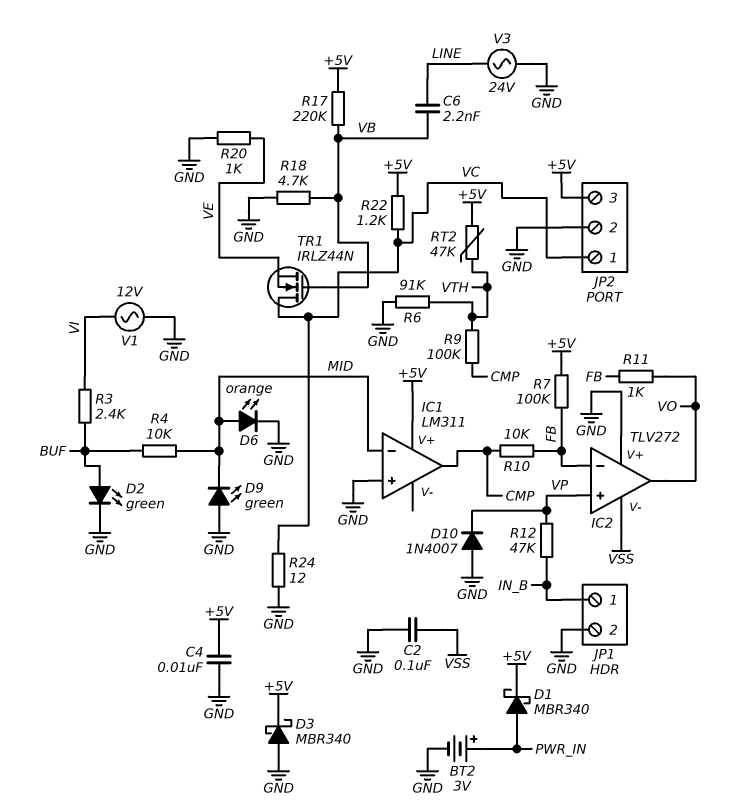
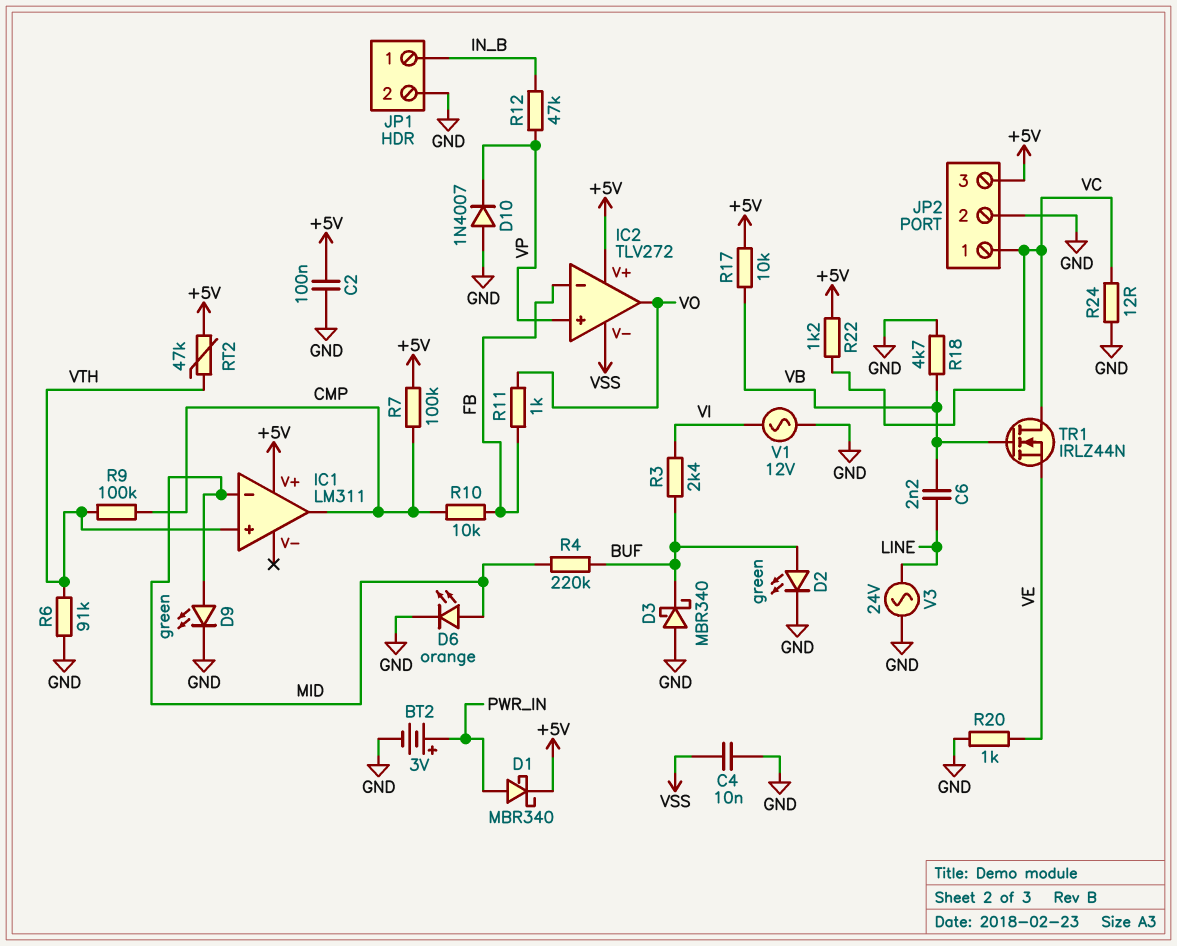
C2: 100nF (GND, VSS) -> 100nF (+5V, GND)
C4: 10nF (+5V, GND) -> 10nF (GND, VSS)
D3: schottky MBR340 (A GND, K +5V) -> schottky MBR340 (A GND, K BUF)
D9: LED green (A GND, K MID) -> LED green (A MID, K GND)
IC1 pin in+: GND -> VTH
IC2 pin V+: GND -> +5V
R4: 10k (BUF, MID) -> 220k (BUF, MID)
R7: 100k (+5V, FB) -> 100k (+5V, CMP)
R17: 220k (+5V, VB) -> 10k (+5V, VB)

